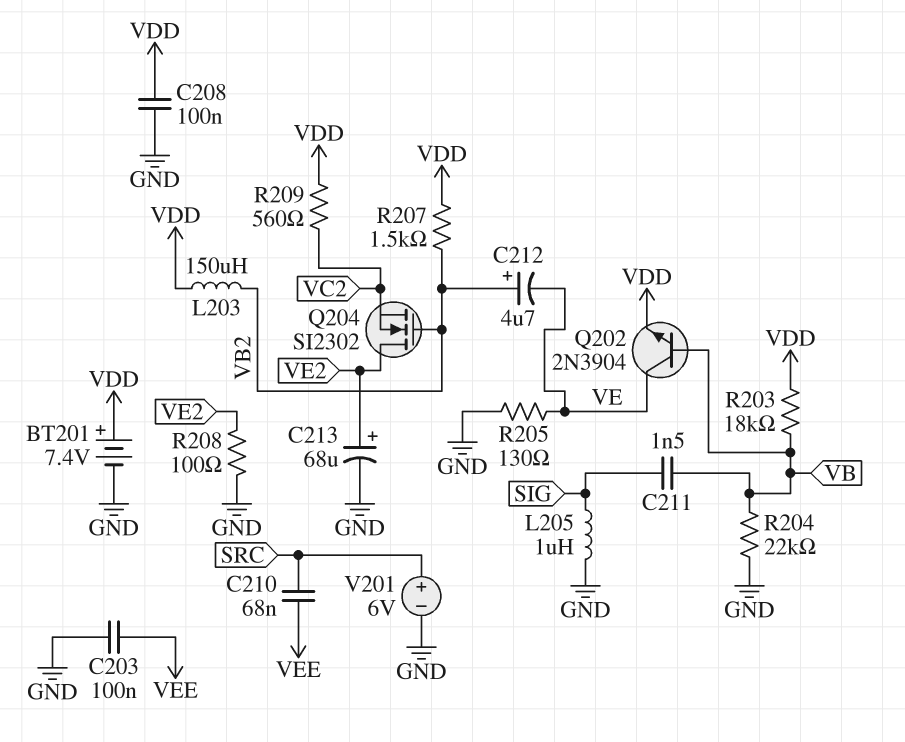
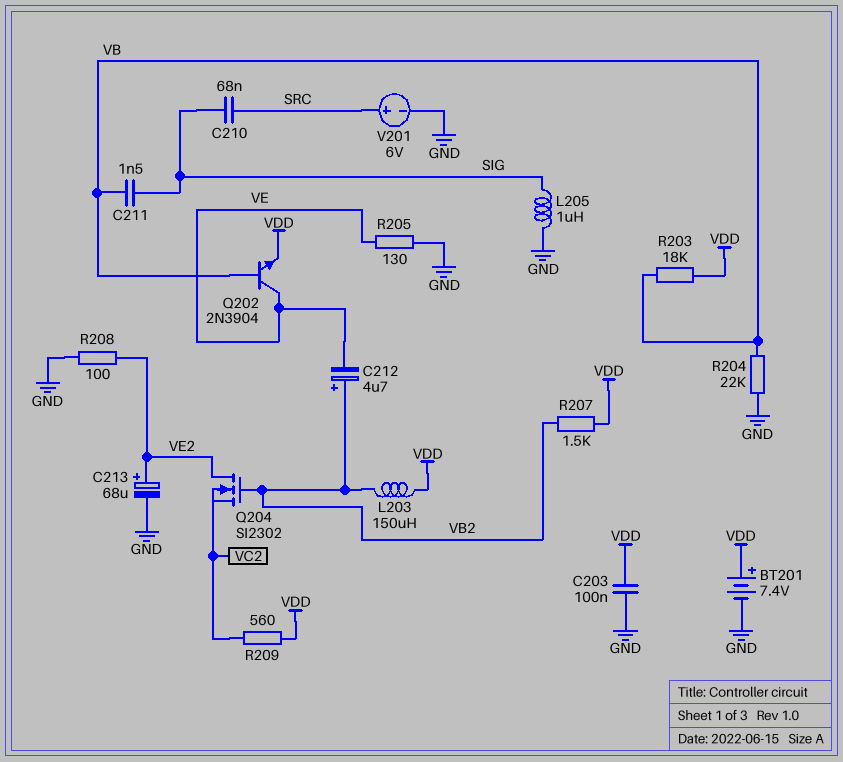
C203: 100nF (GND, VEE) -> 100nF (GND, VDD)
C208: 100nF (GND, VDD) -> none
C210: 68nF (SRC, VEE) -> 68nF (SIG, SRC)

